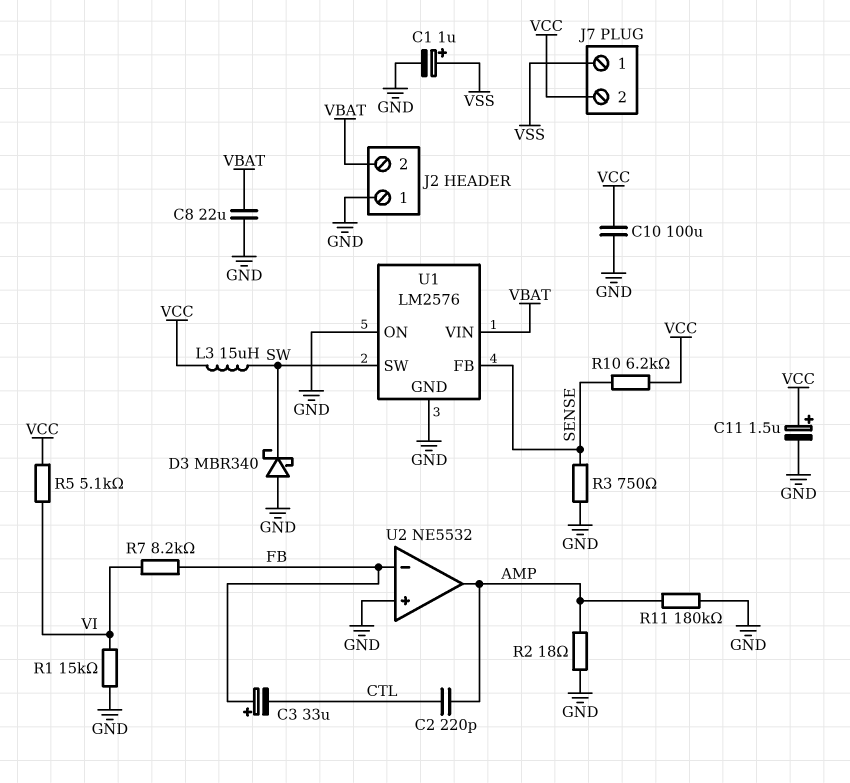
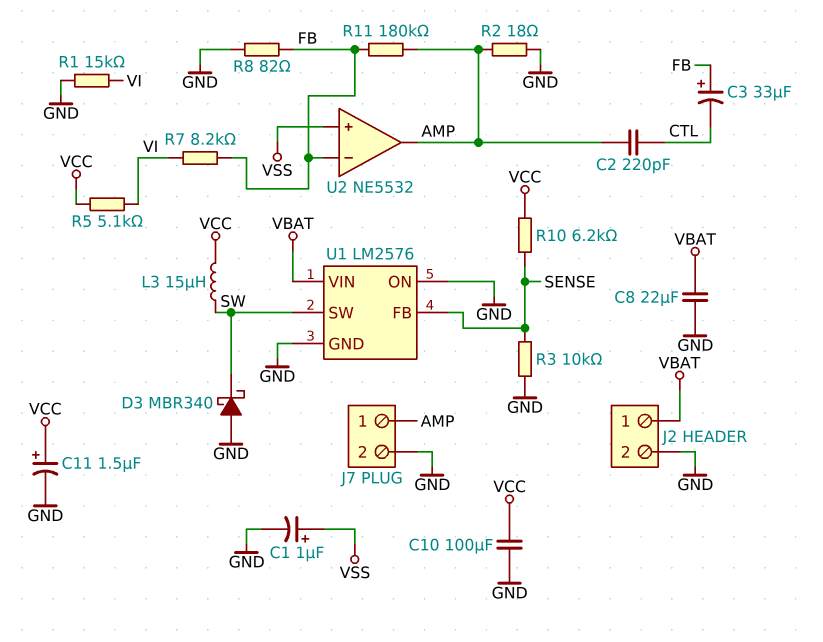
J2 pin 1: GND -> VBAT
J2 pin 2: VBAT -> GND
J7 pin 1: VSS -> AMP
J7 pin 2: VCC -> GND
R3: 750 (GND, SENSE) -> 10k (GND, SENSE)
R8: none -> 82 (FB, GND)
R11: 180k (AMP, GND) -> 180k (AMP, FB)
U2 pin in+: GND -> VSS

